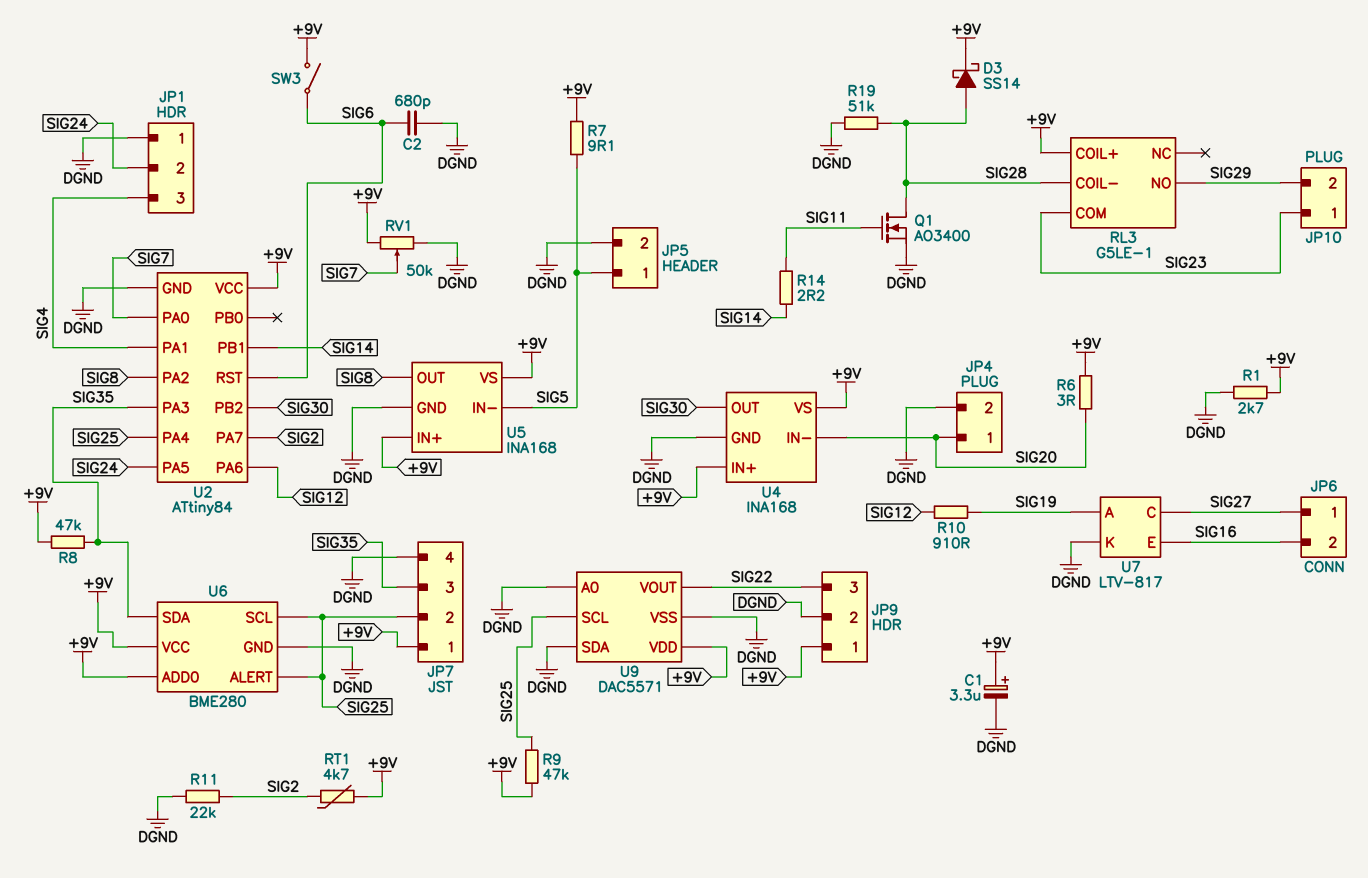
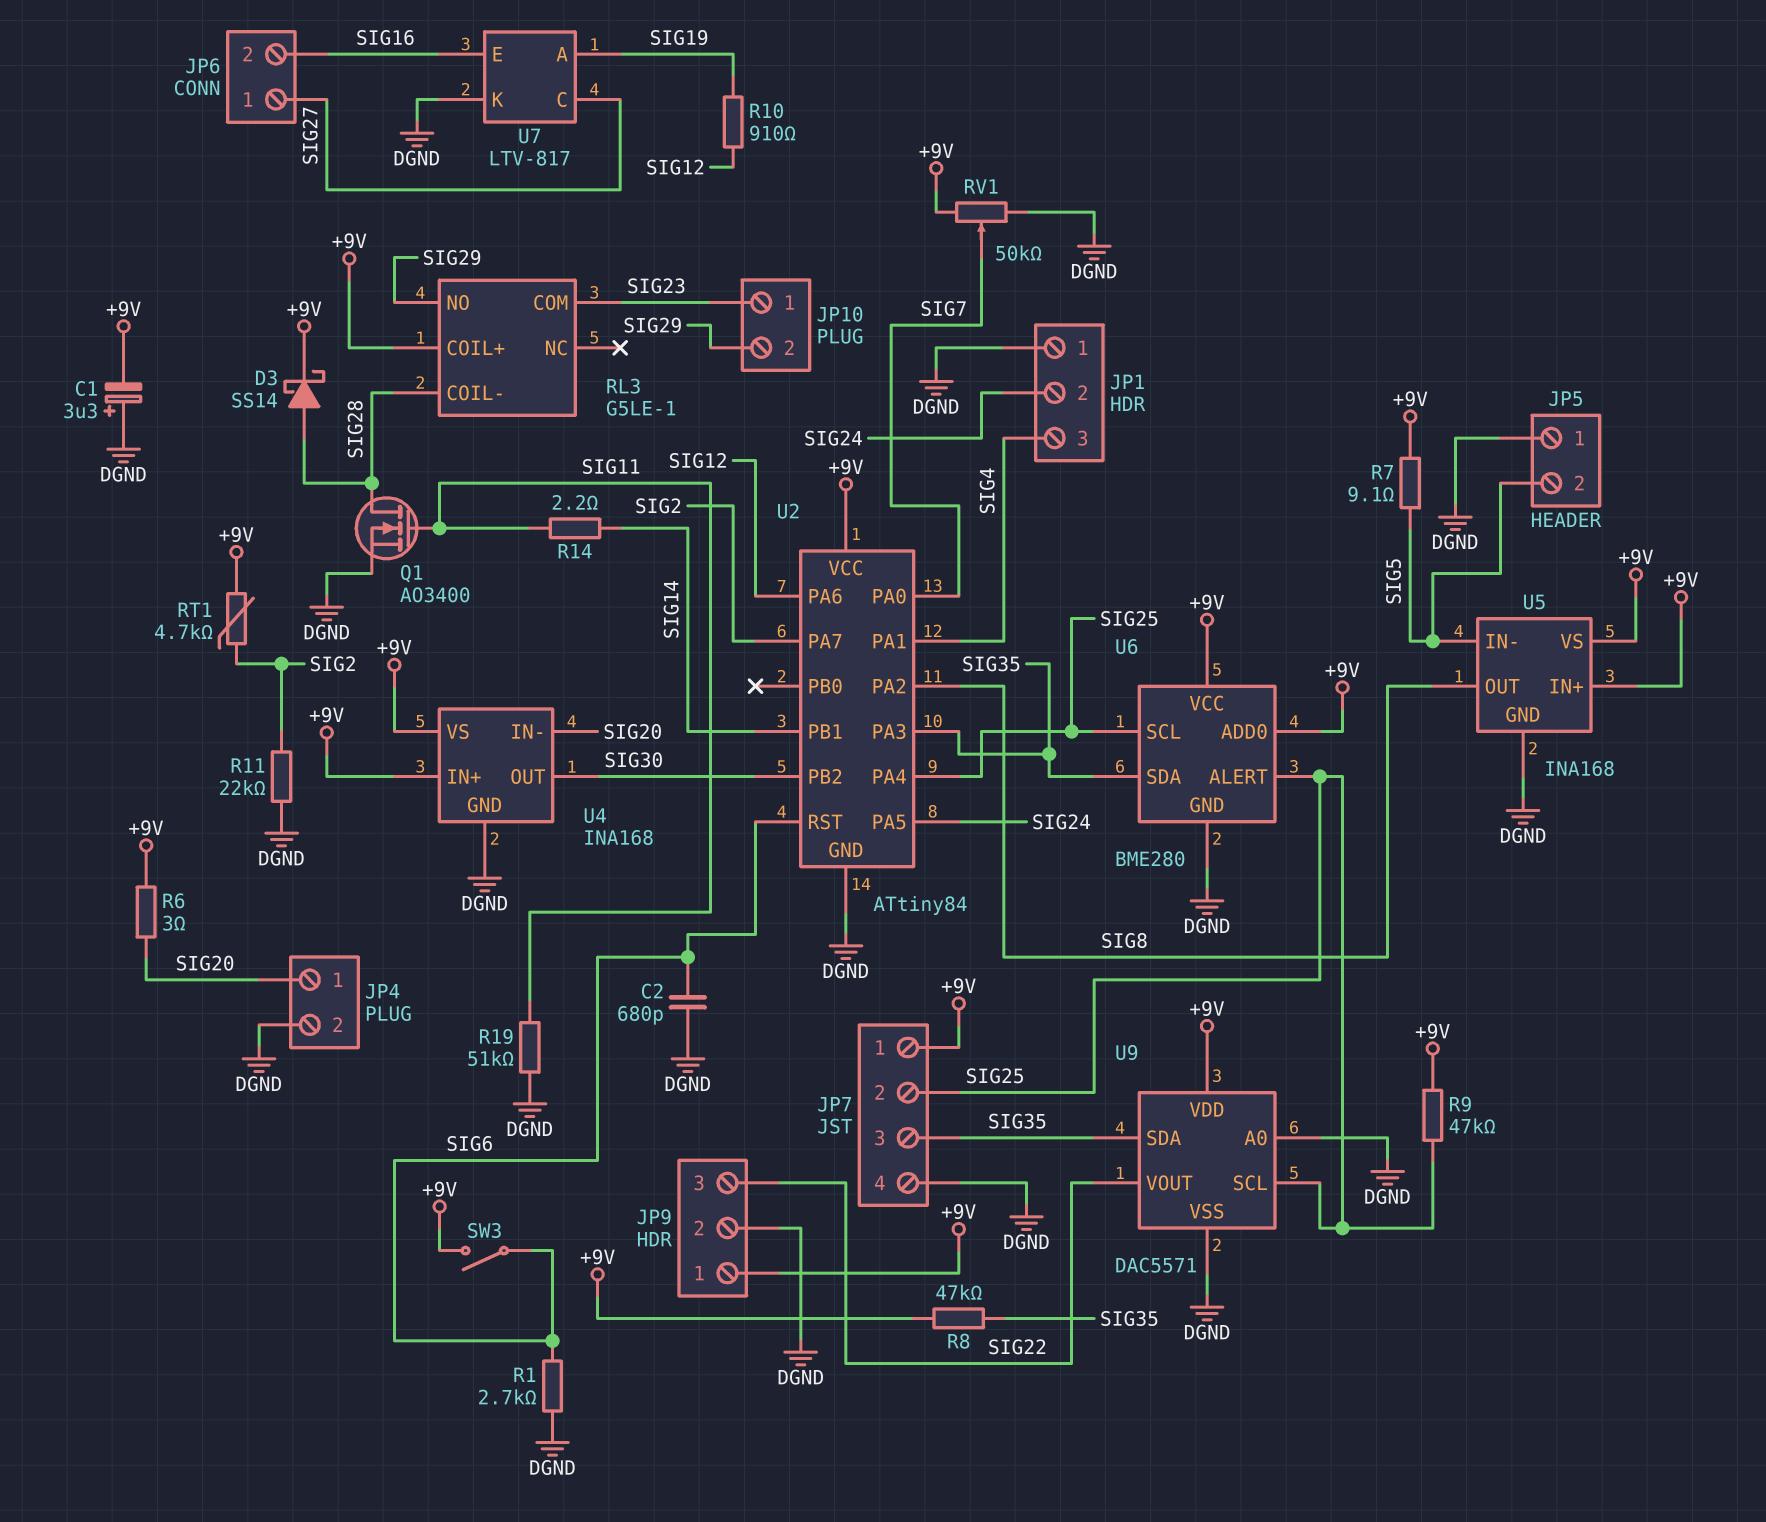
C1: 3.3uF (plus +9V, minus DGND) -> 3.3uF (plus DGND, minus +9V)
JP5 pin 1: SIG5 -> DGND
JP5 pin 2: DGND -> SIG5
R1: 2.7k (+9V, DGND) -> 2.7k (DGND, SIG6)
R19: 51k (DGND, SIG28) -> 51k (DGND, SIG11)
U9 pin SDA: DGND -> SIG35

